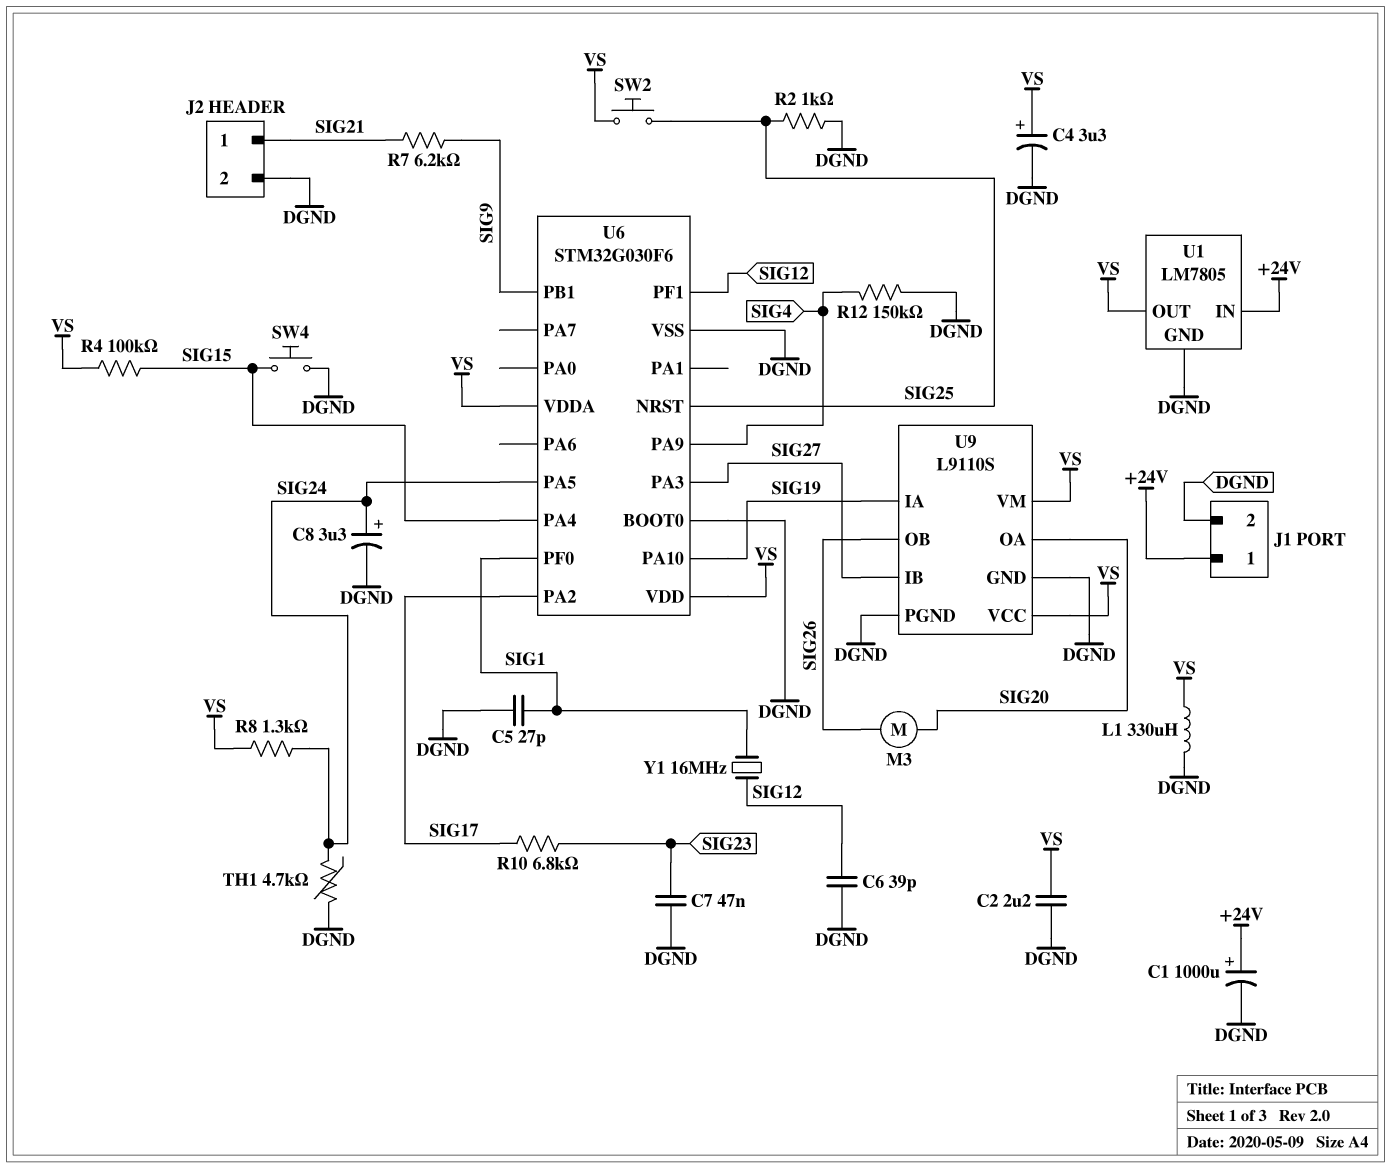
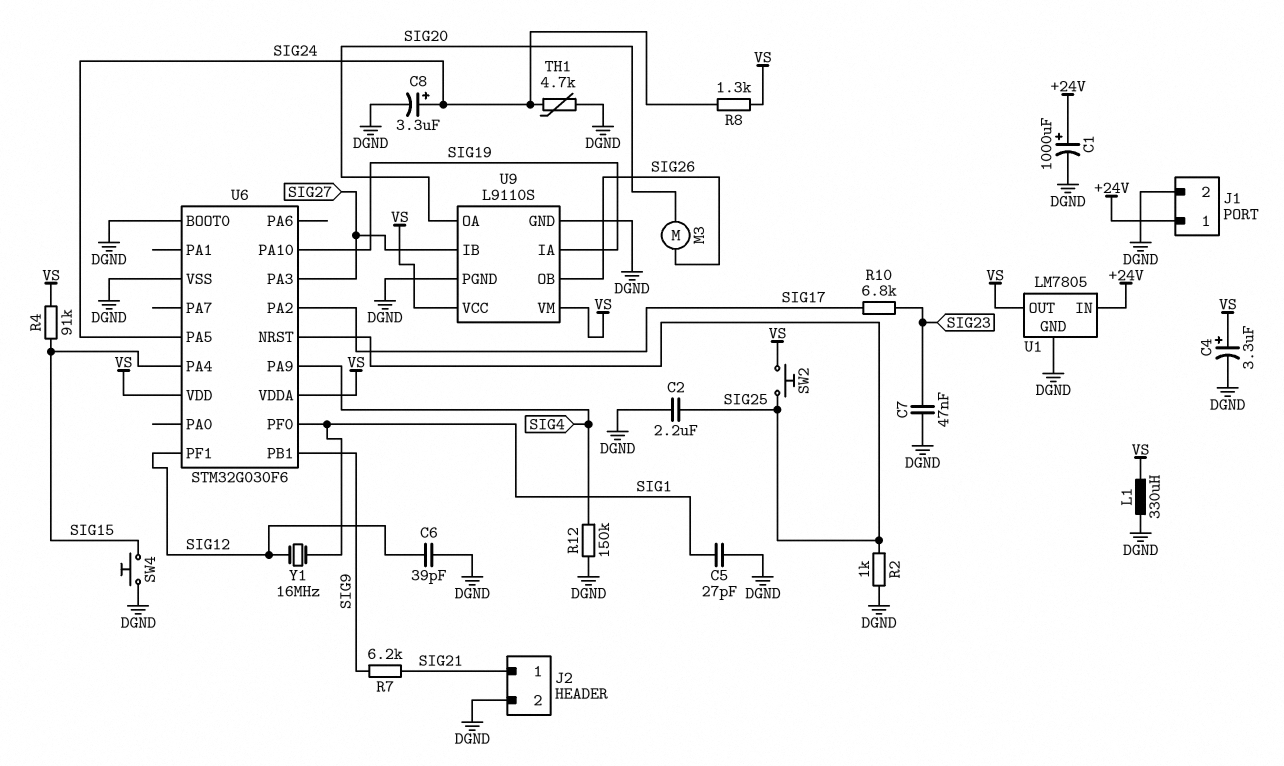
C2: 2.2uF (DGND, VS) -> 2.2uF (DGND, SIG25)
R4: 100k (SIG15, VS) -> 91k (SIG15, VS)

